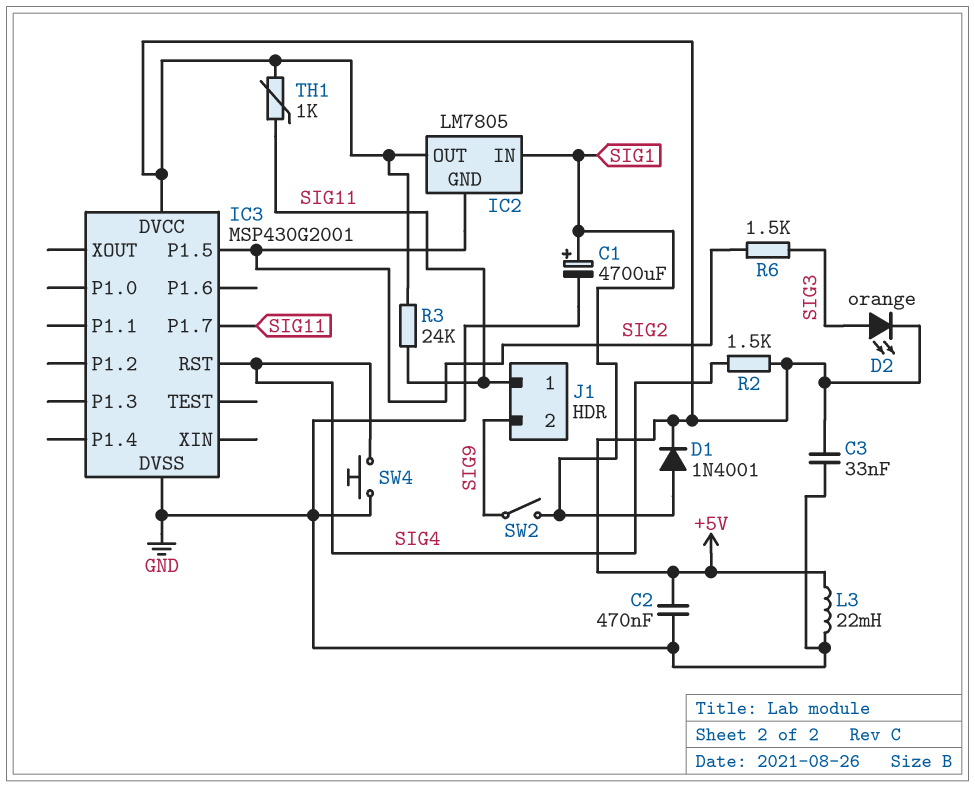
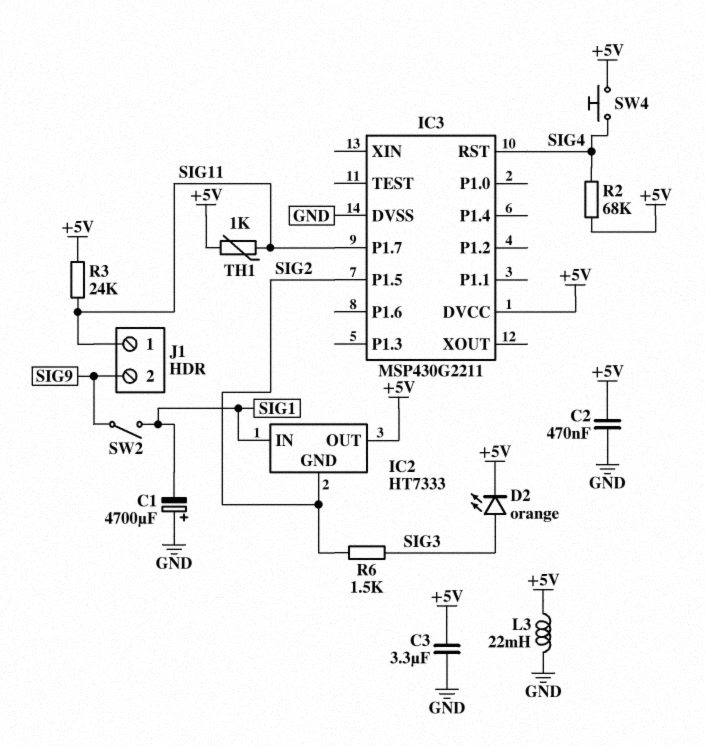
C1: 4700uF (plus SIG1, minus GND) -> 4700uF (plus GND, minus SIG1)
C3: 33nF (+5V, GND) -> 3.3uF (+5V, GND)
D1: diode 1N4001 (A SIG1, K +5V) -> none
IC2: LM7805 -> HT7333
IC3: MSP430G2001 -> MSP430G2211
R2: 1.5k (+5V, SIG4) -> 68k (+5V, SIG4)
SW4: button (GND, SIG4) -> button (+5V, SIG4)

